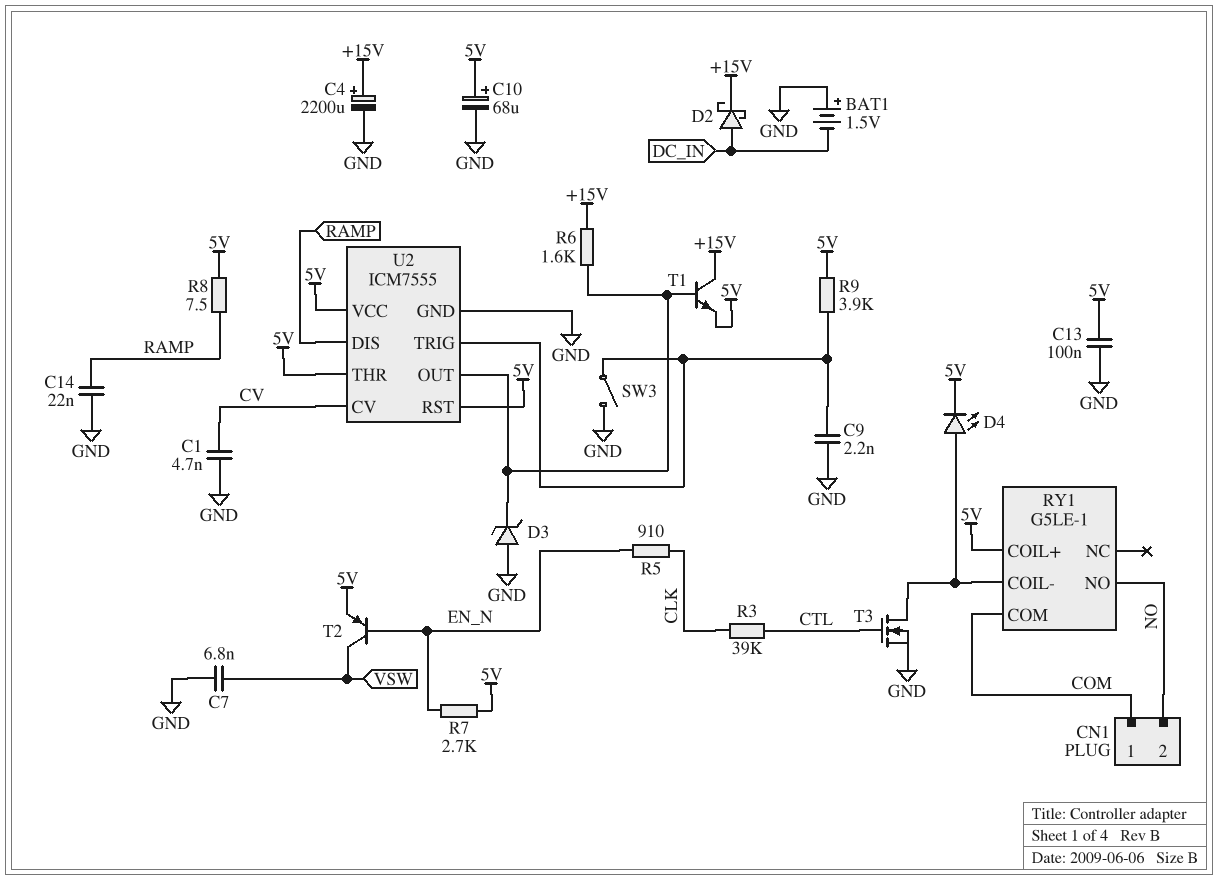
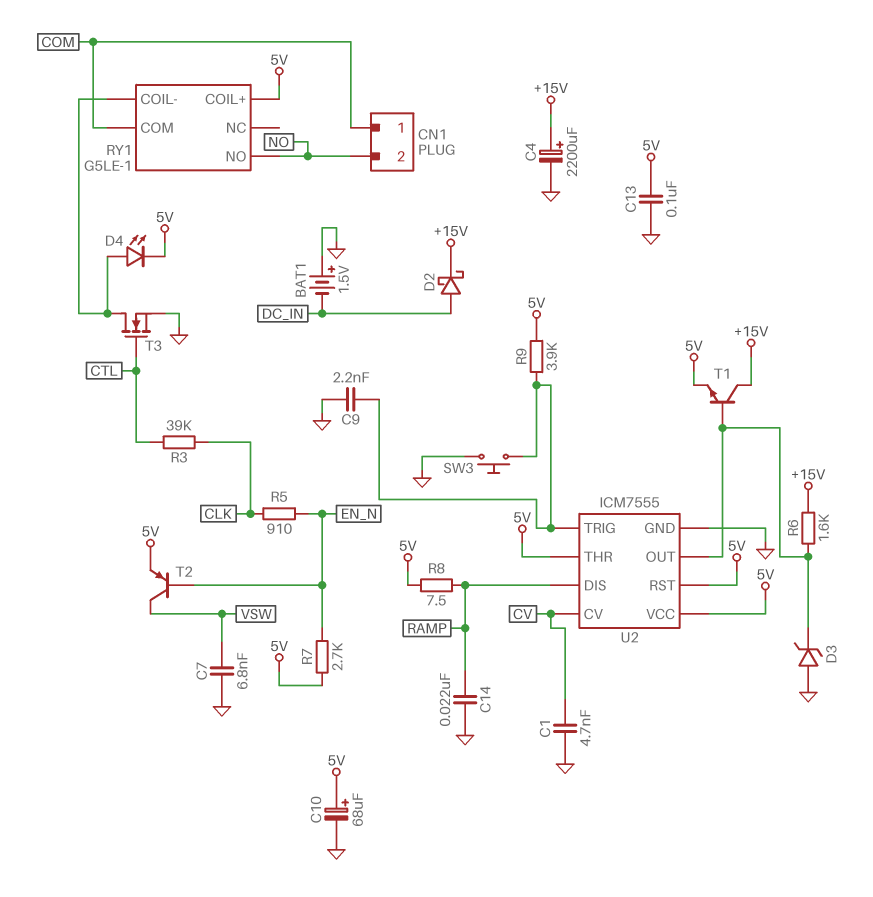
SW3: switch (GND, U2/TRIG) -> button (GND, U2/TRIG)

